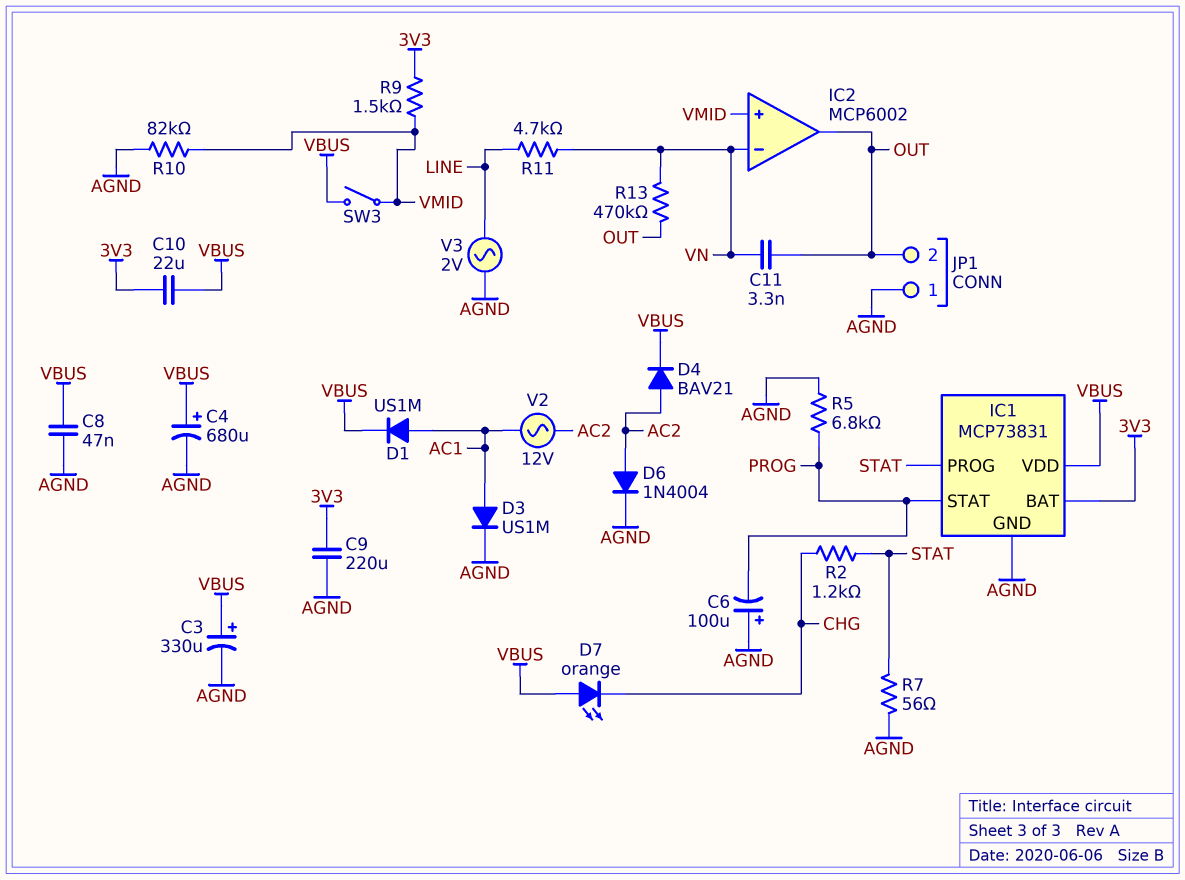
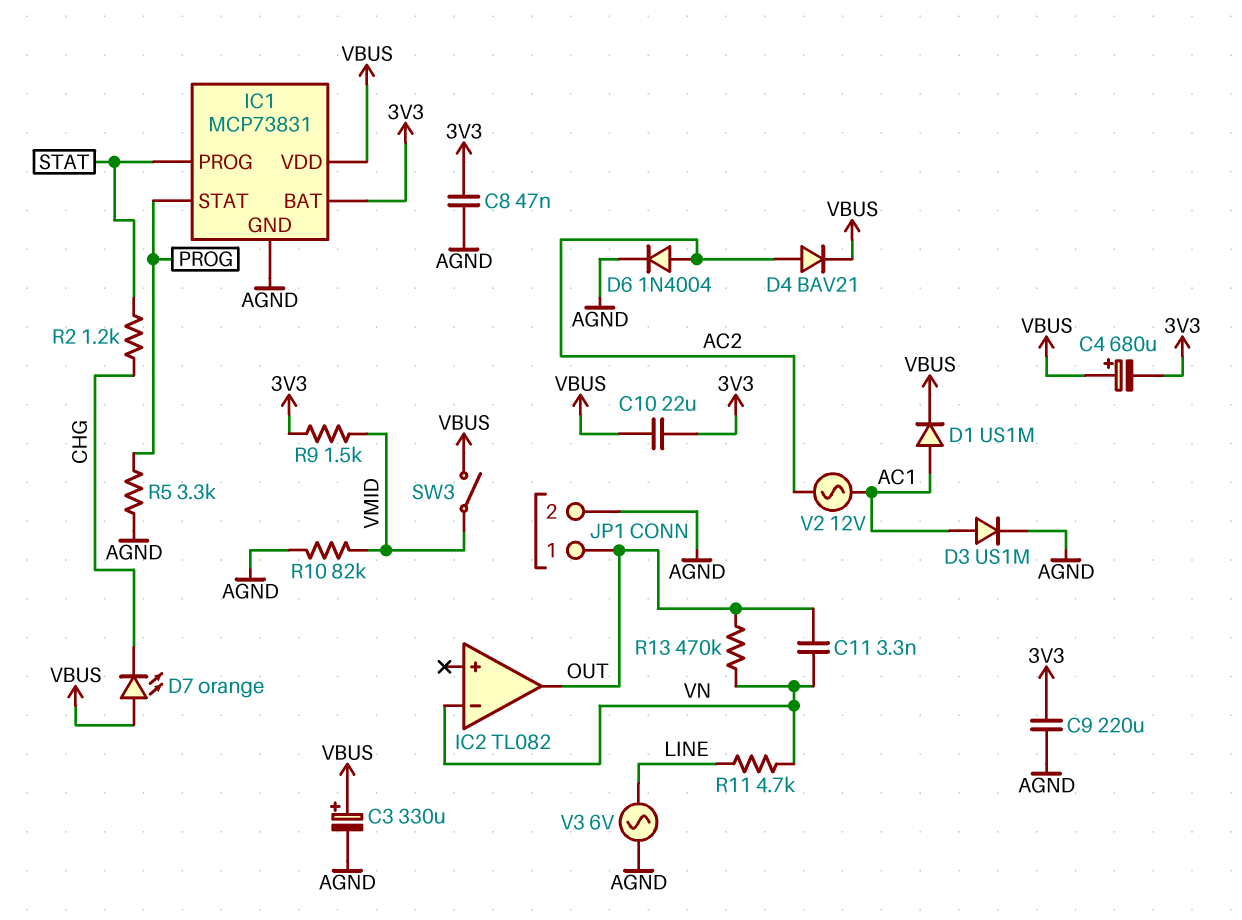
C4: 680uF (plus VBUS, minus AGND) -> 680uF (plus VBUS, minus 3V3)
C6: 100uF (plus AGND, minus PROG) -> none
C8: 47nF (AGND, VBUS) -> 47nF (3V3, AGND)
IC2: MCP6002 -> TL082
IC2 pin in+: VMID -> none
JP1 pin 1: AGND -> OUT
JP1 pin 2: OUT -> AGND
R5: 6.8k (AGND, PROG) -> 3.3k (AGND, PROG)
R7: 56 (AGND, STAT) -> none
V3: AC 2V (AGND, LINE) -> AC 6V (AGND, LINE)

